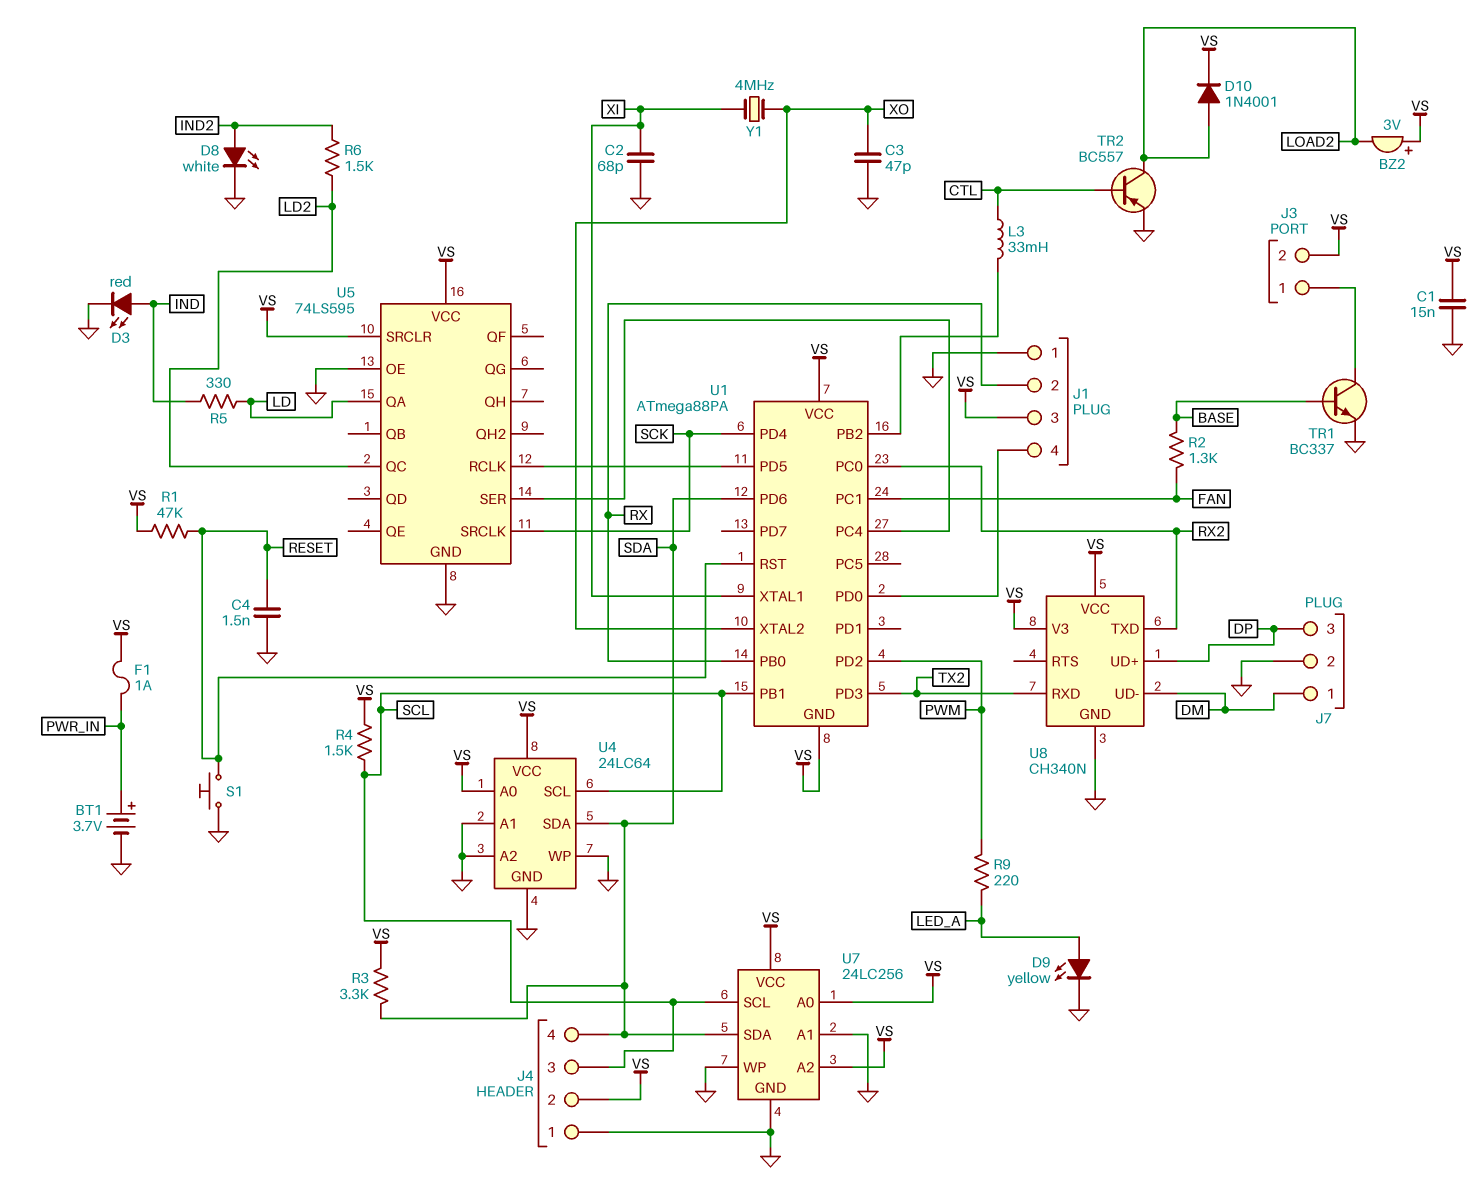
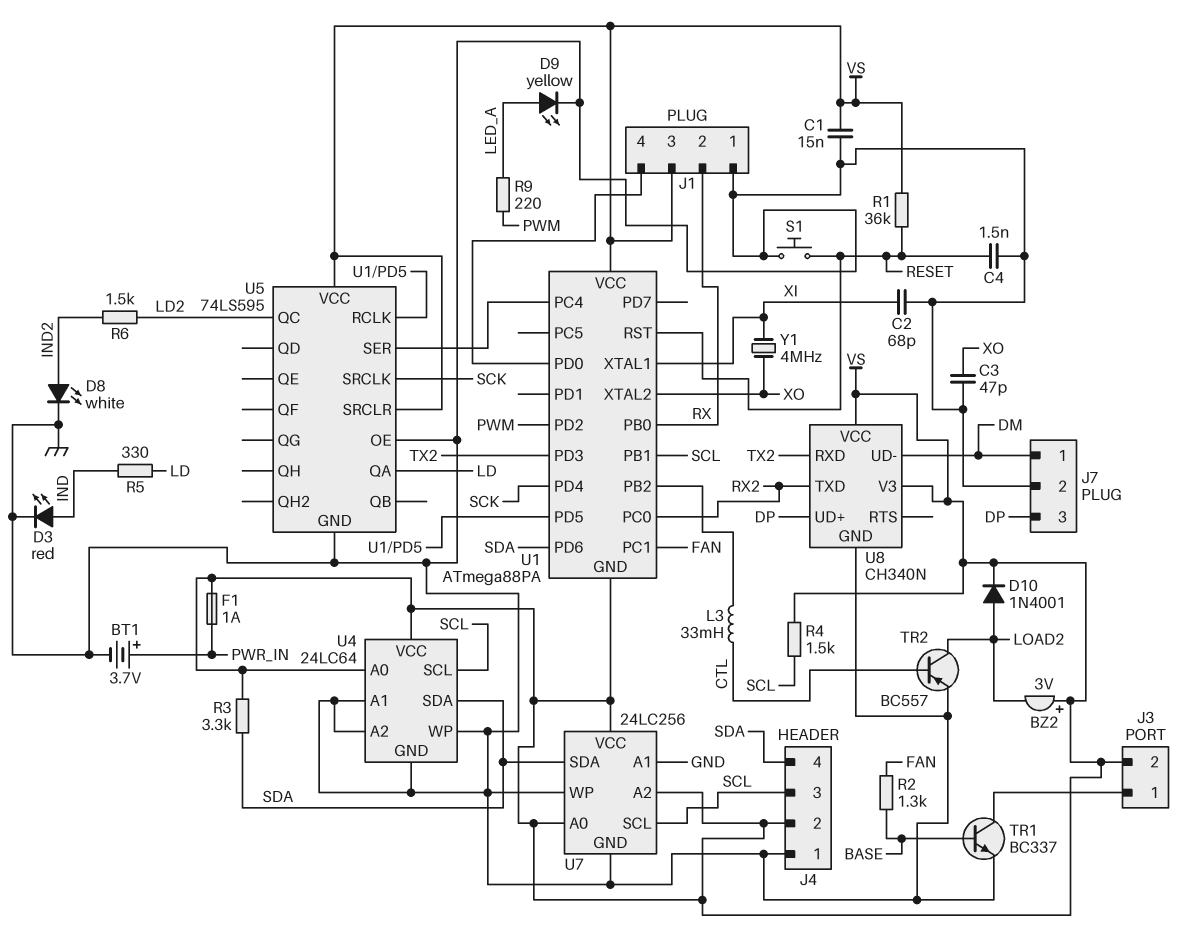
R1: 47k (RESET, VS) -> 36k (RESET, VS)

